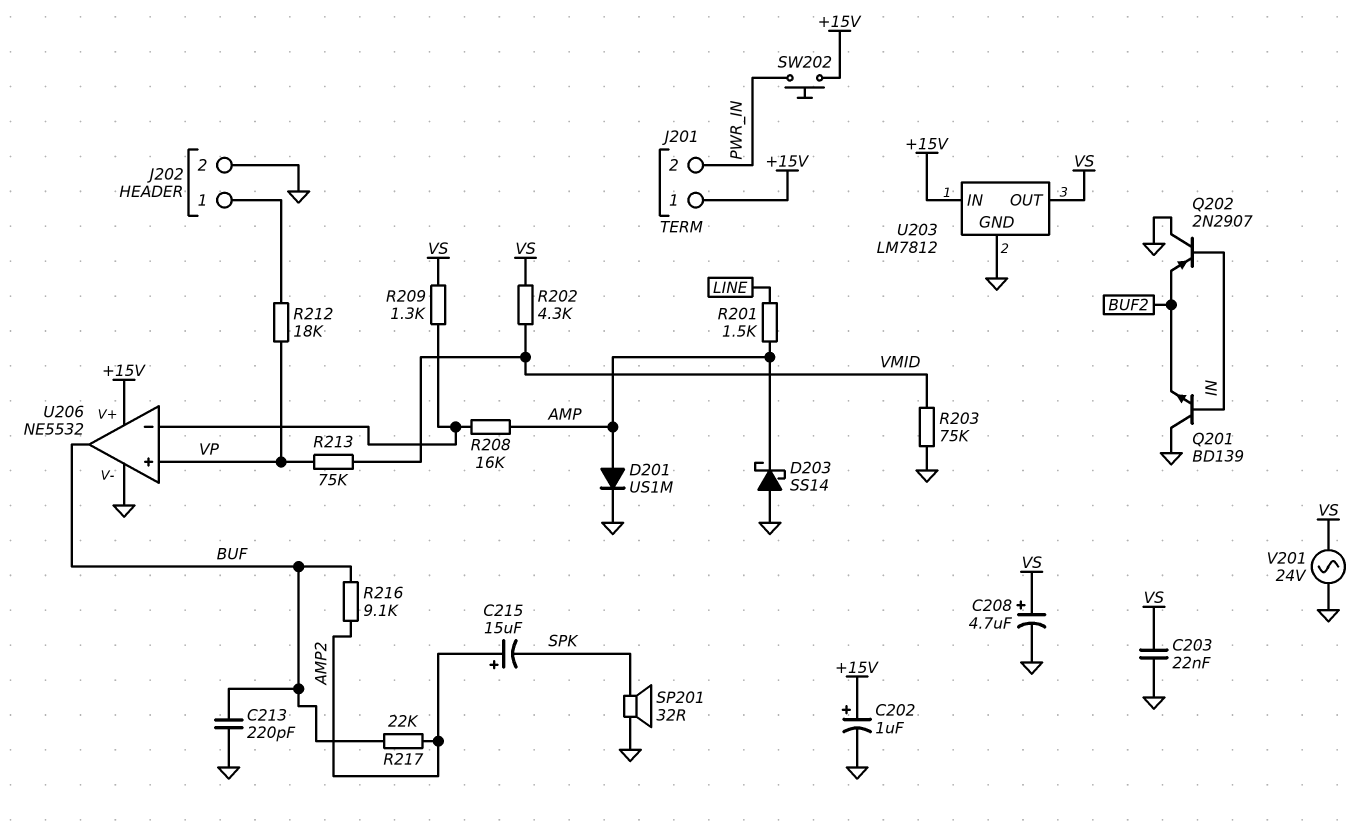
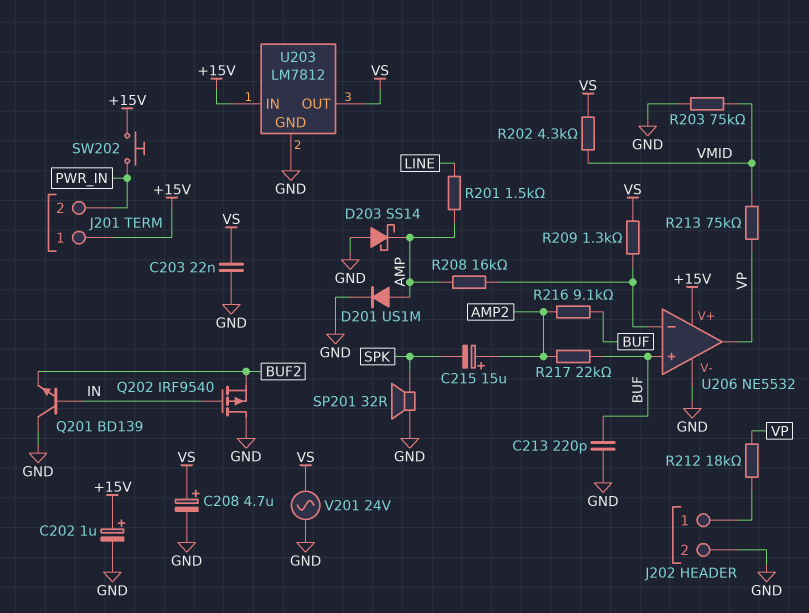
Q202: PNP 2N2907 (B IN, C GND, E BUF2) -> PMOS IRF9540 (G IN, D GND, S BUF2)
U206 pin in+: VP -> BUF
U206 pin out: BUF -> VP

